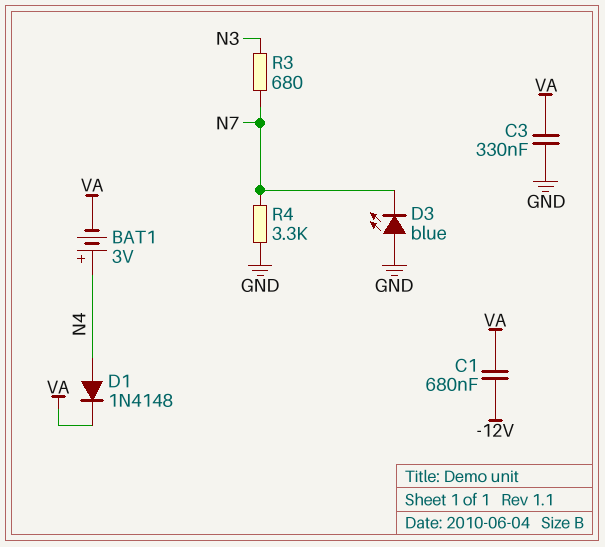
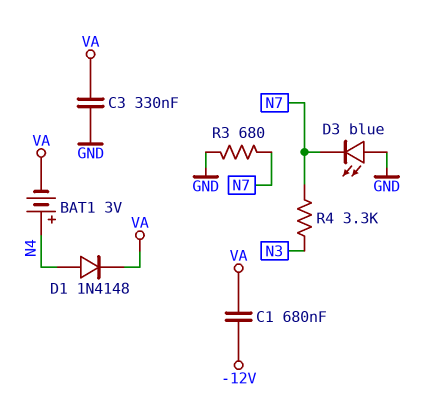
R3: 680 (N3, N7) -> 680 (GND, N7)
R4: 3.3k (GND, N7) -> 3.3k (N3, N7)

